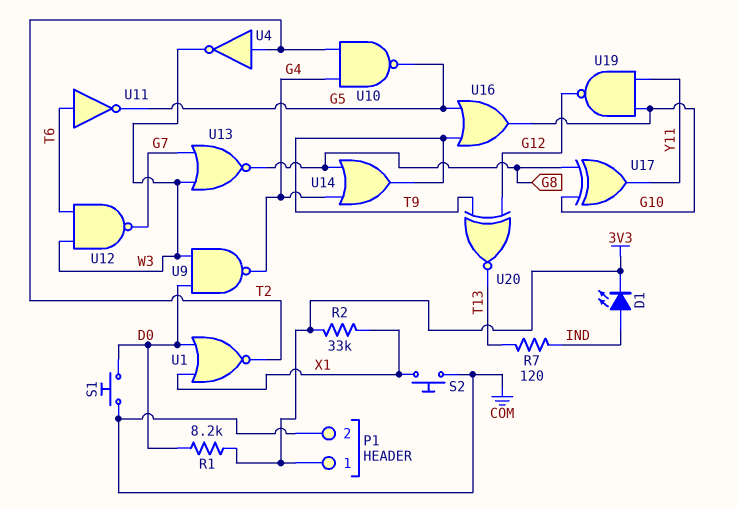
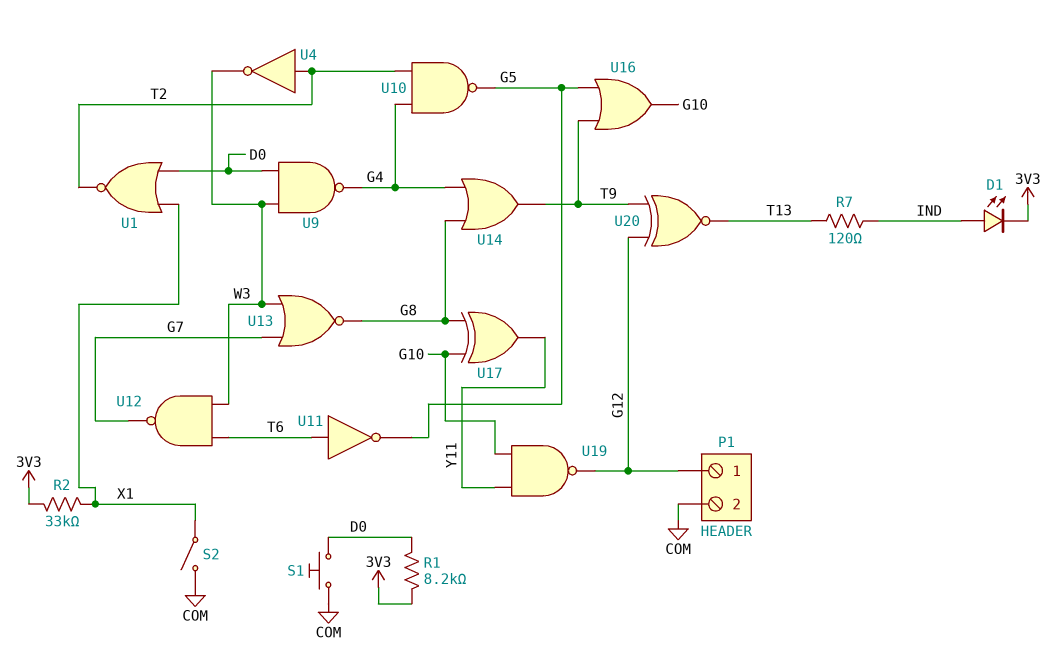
P1 pin 1: 3V3 -> G12
S2: button (COM, X1) -> switch (COM, X1)

